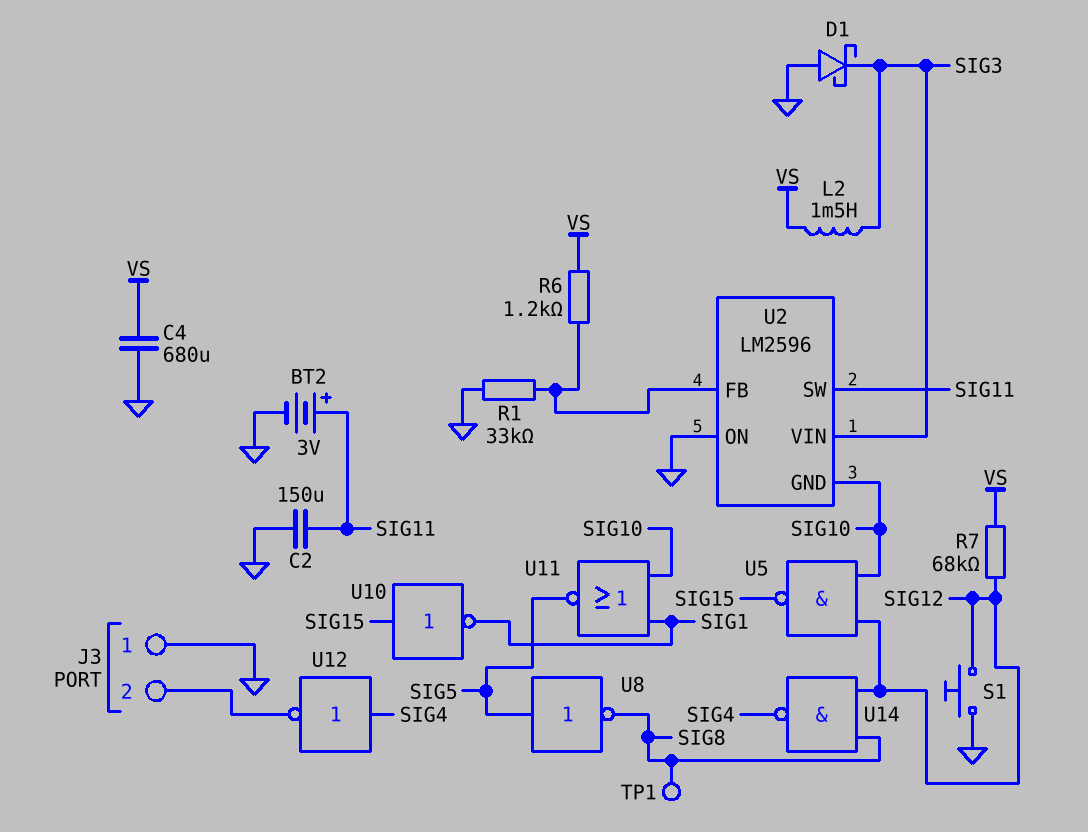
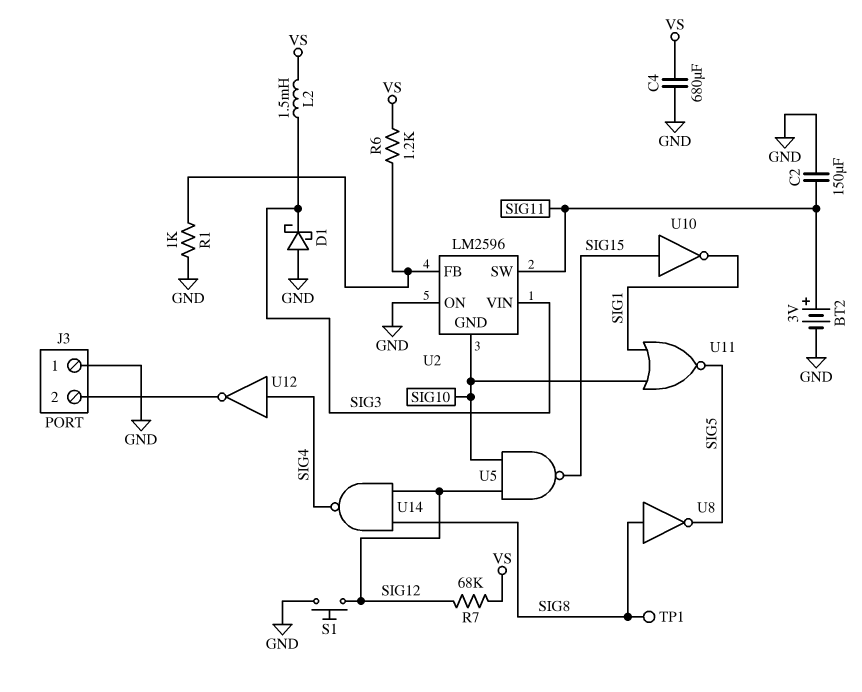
R1: 33k (GND, U2/FB) -> 1k (GND, U2/FB)
U8: NOT (in SIG5, out SIG8) -> NOT (in SIG8, out SIG5)

